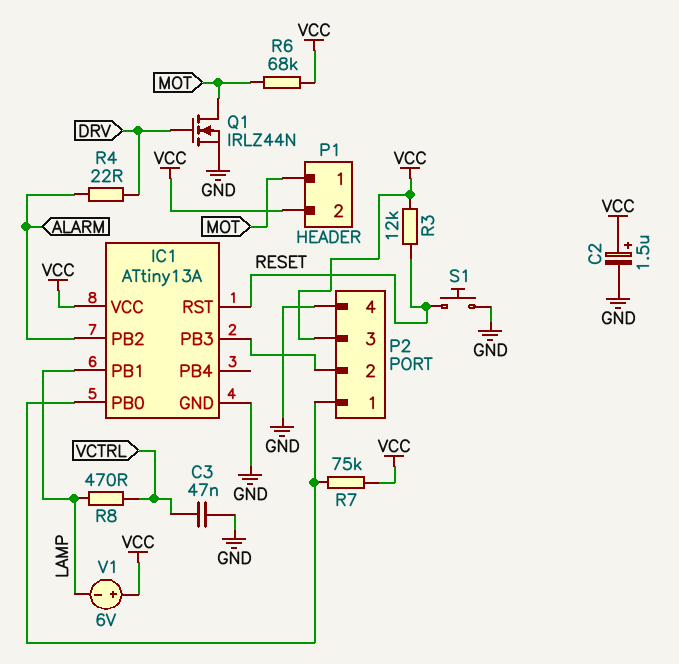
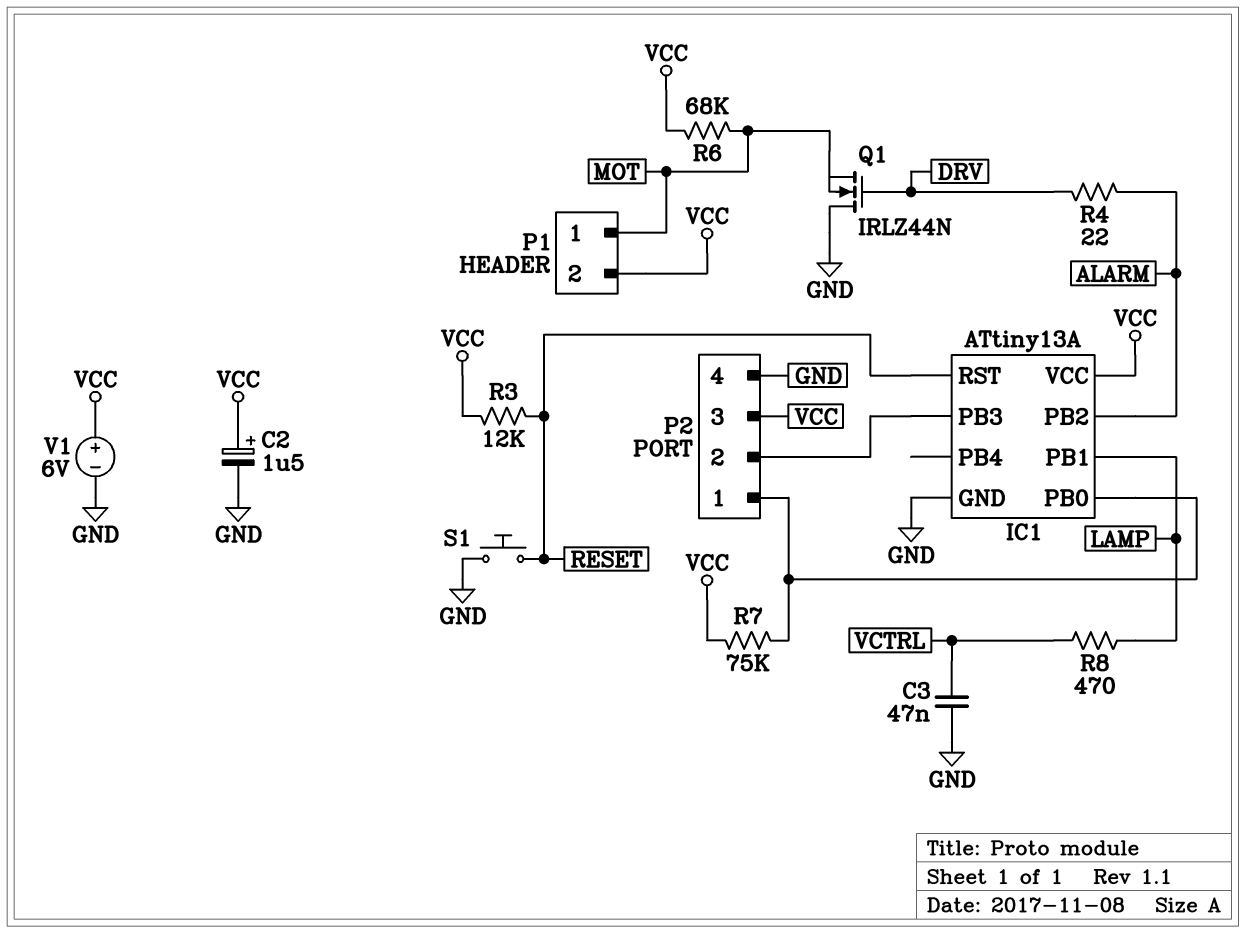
Q1: NMOS IRLZ44N (G DRV, D MOT, S GND) -> NMOS IRLZ44N (G DRV, D GND, S MOT)
V1: 6V (plus VCC, minus LAMP) -> 6V (plus VCC, minus GND)

